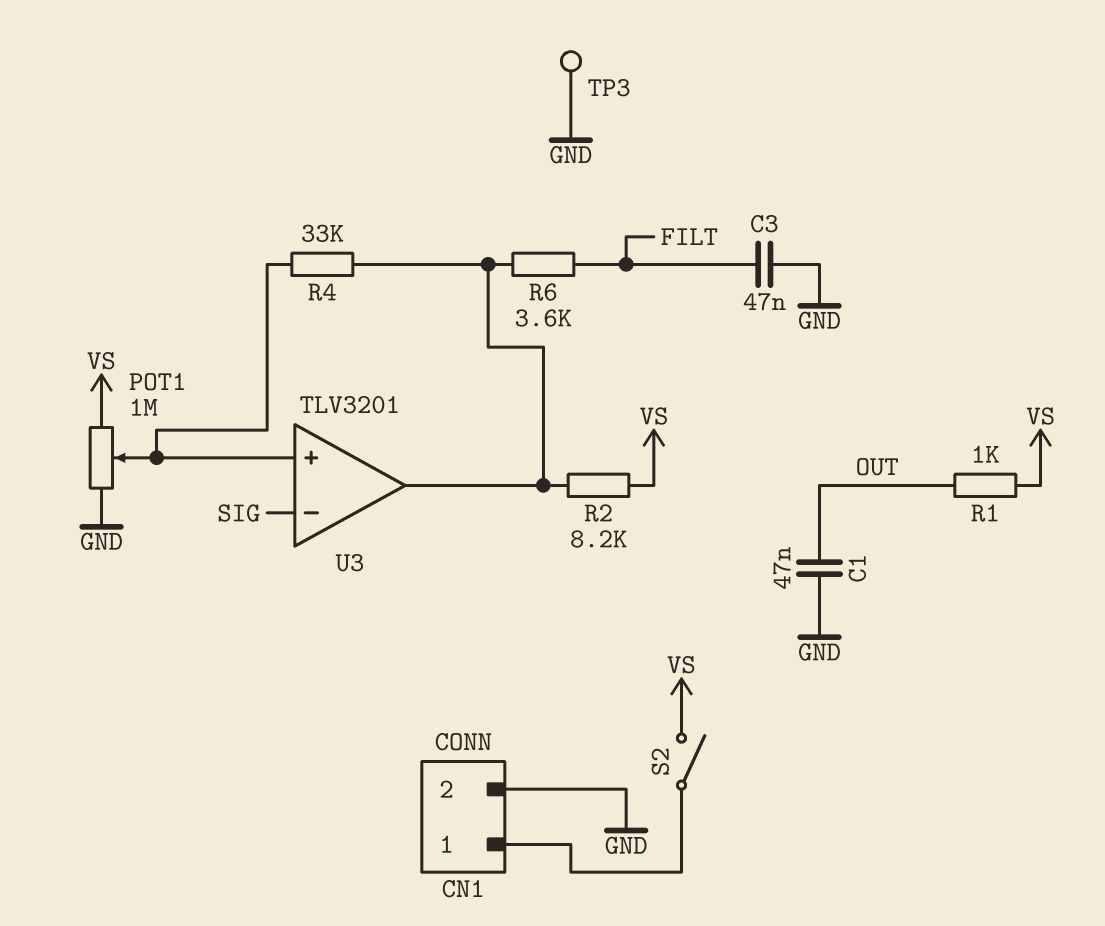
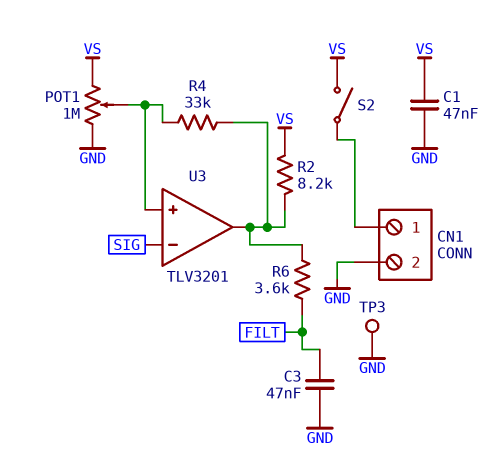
C1: 47nF (GND, OUT) -> 47nF (GND, VS)
R1: 1k (OUT, VS) -> none

